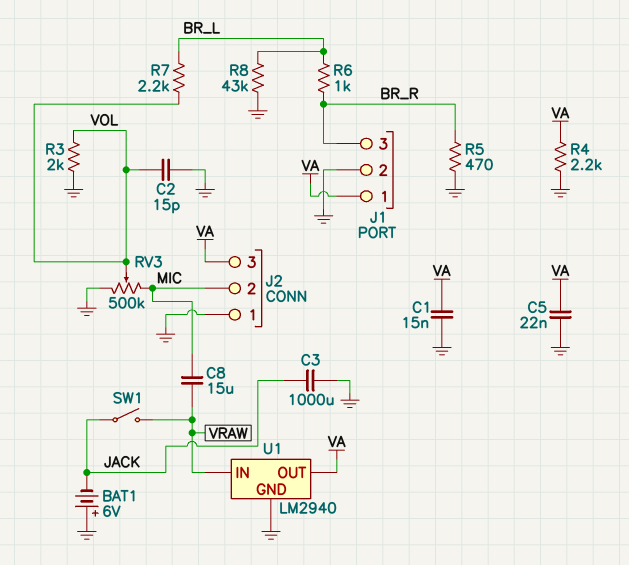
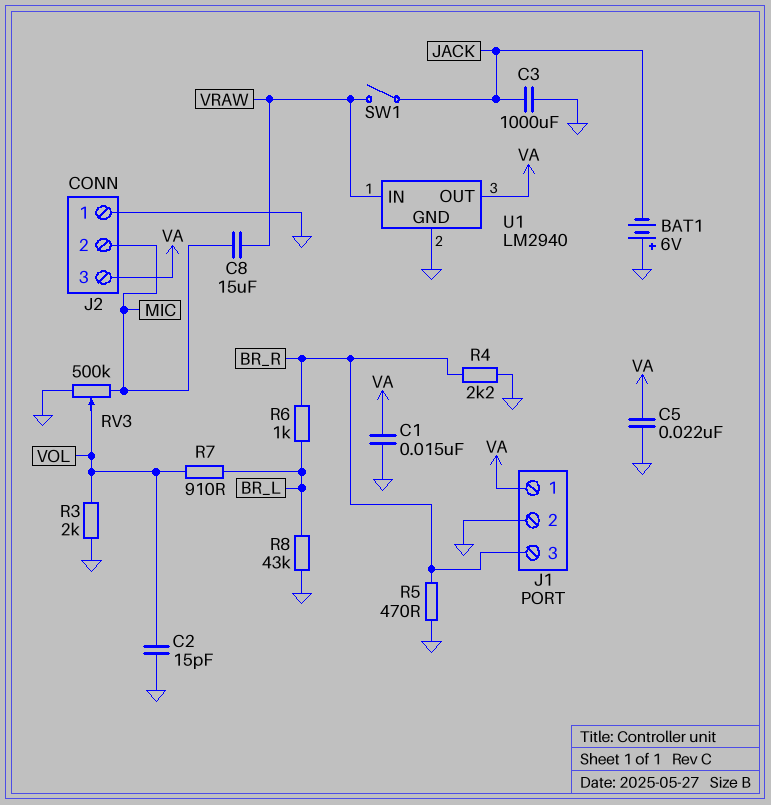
R4: 2.2k (GND, VA) -> 2.2k (BR_R, GND)
R7: 2.2k (BR_L, VOL) -> 910 (BR_L, VOL)

